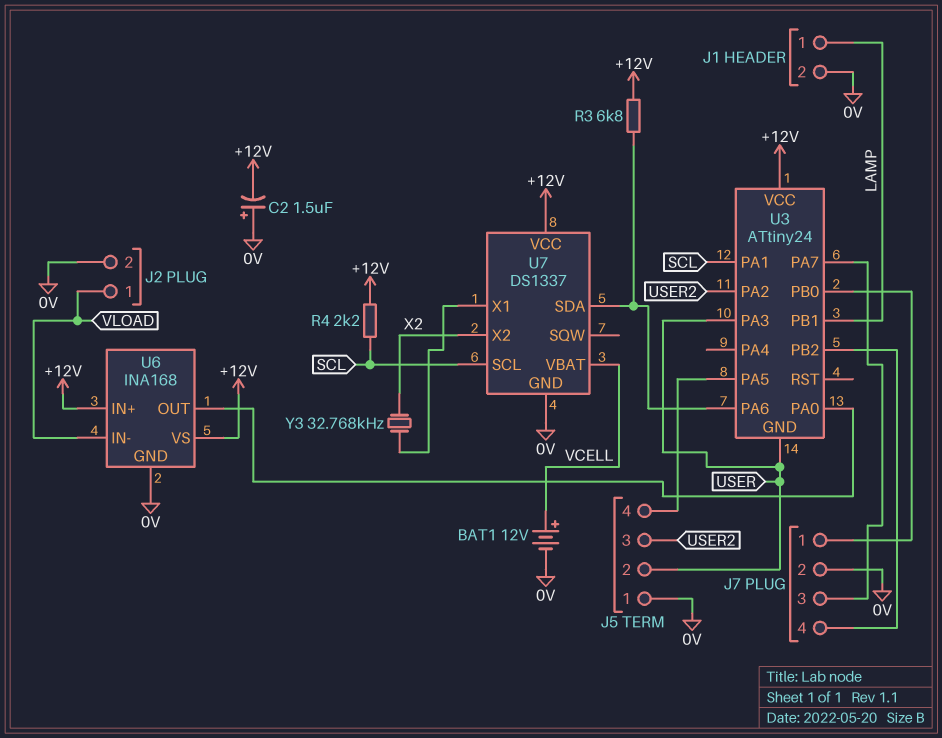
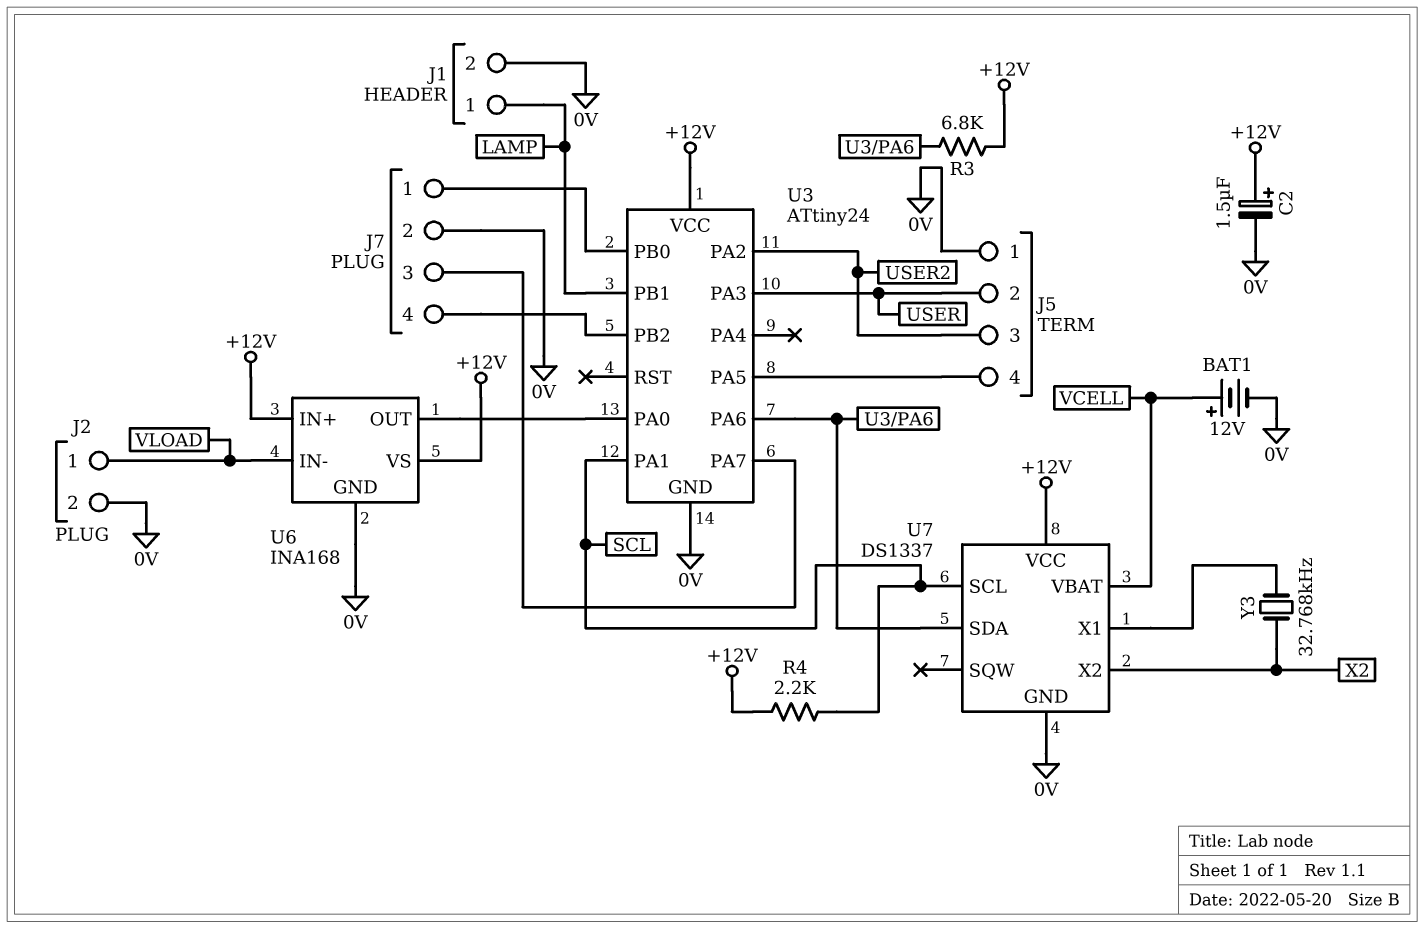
C2: 1.5uF (plus 0V, minus +12V) -> 1.5uF (plus +12V, minus 0V)
U3 pin GND: USER -> 0V

